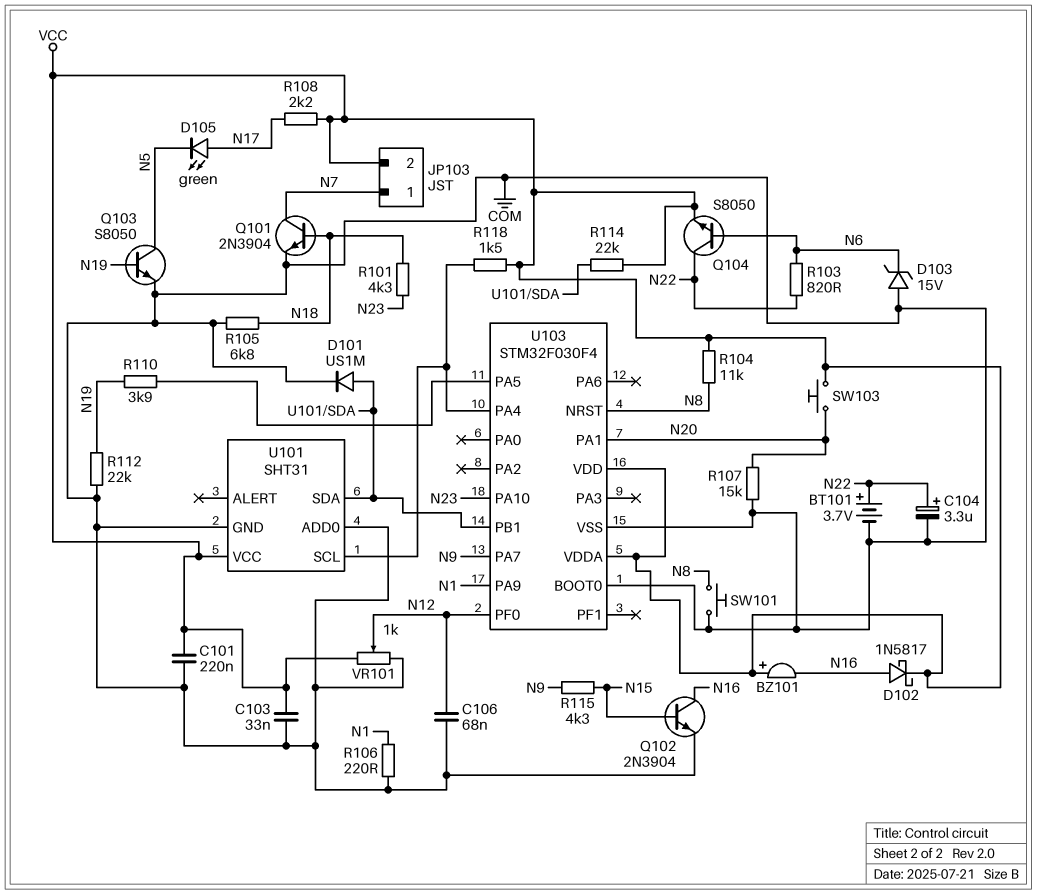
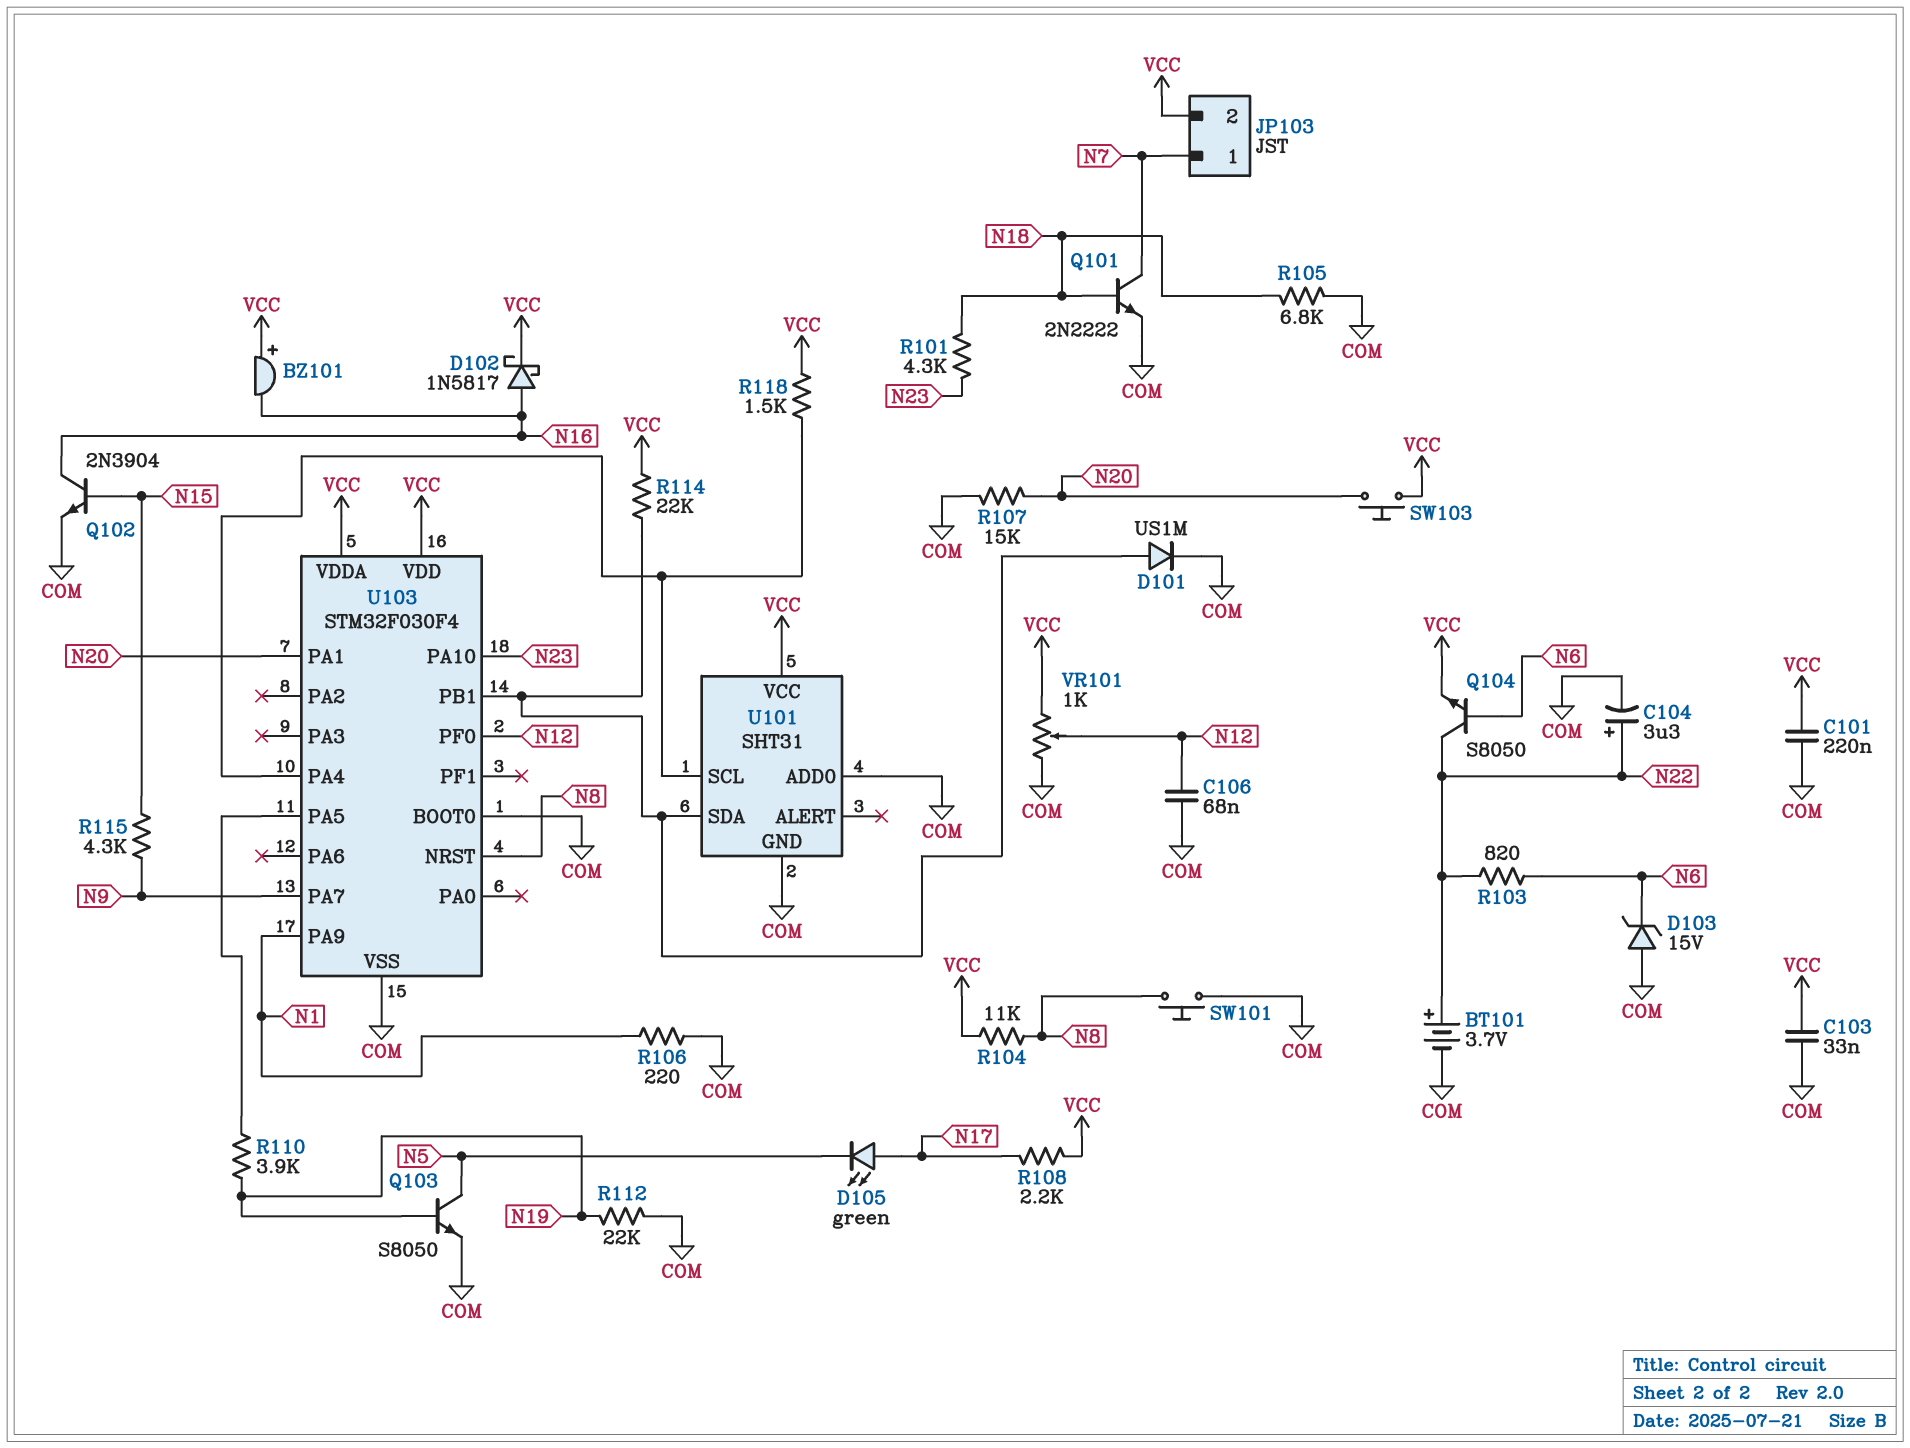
Q101: NPN 2N3904 (B N18, C N7, E COM) -> NPN 2N2222 (B N18, C N7, E COM)

